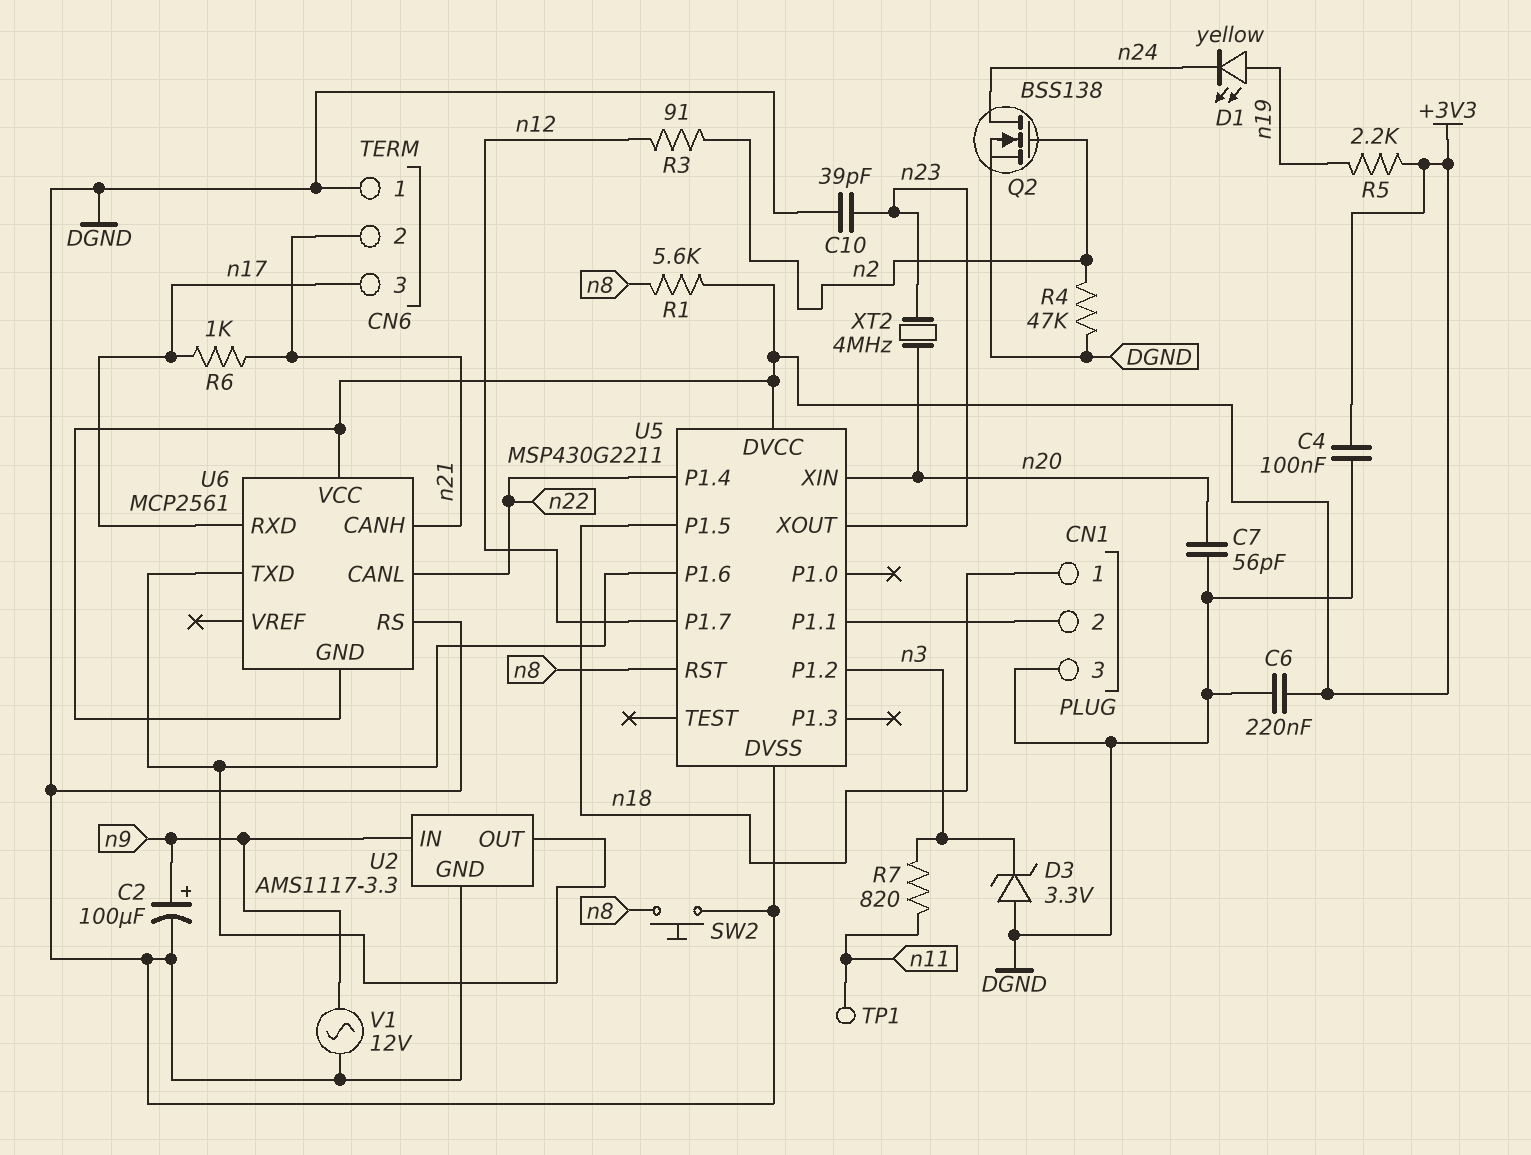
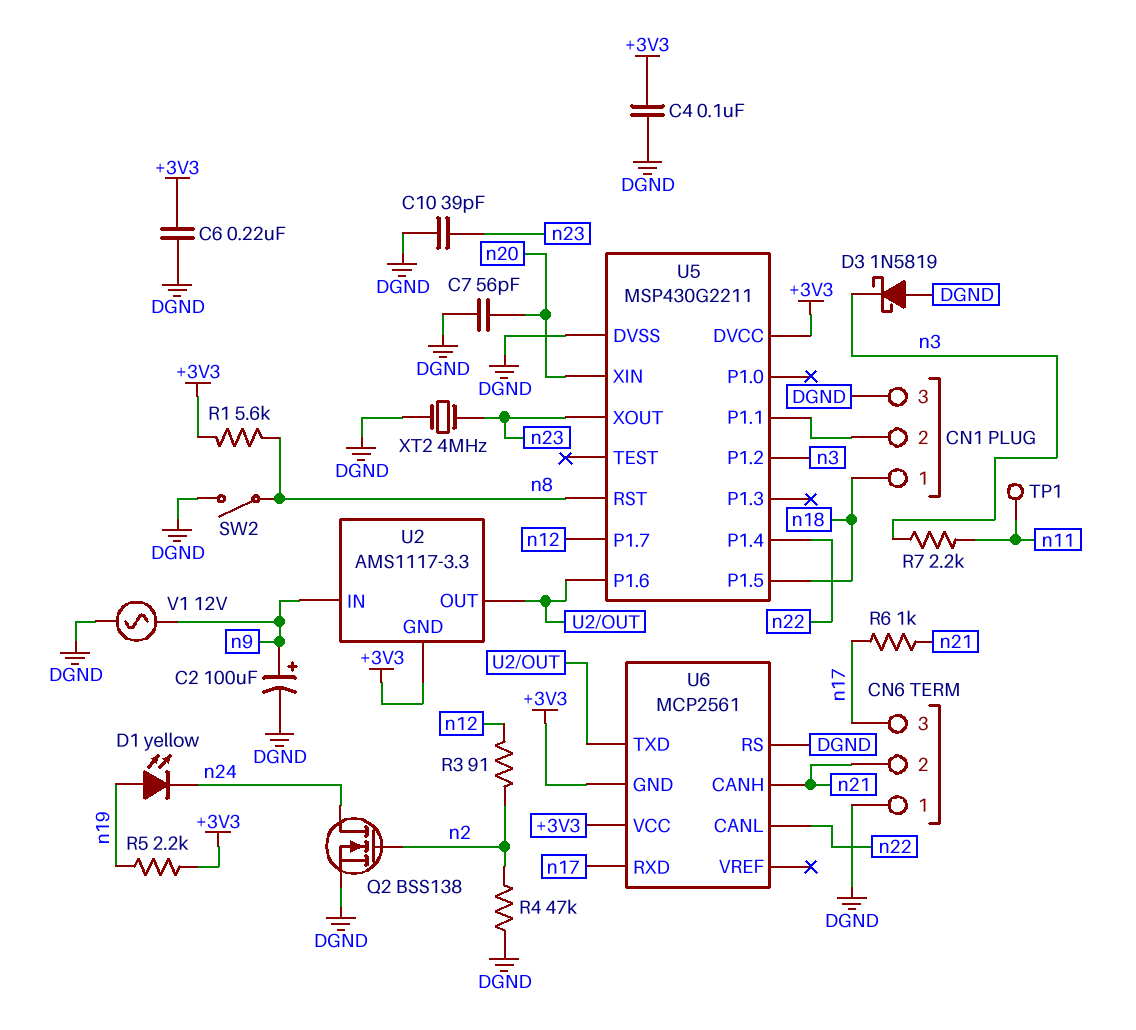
D3: zener 3.3V (A DGND, K n3) -> schottky 1N5819 (A DGND, K n3)
R7: 820 (n3, n11) -> 2.2k (n3, n11)
SW2: button (DGND, n8) -> switch (DGND, n8)
U2 pin GND: DGND -> +3V3
XT2: 4MHz (n20, n23) -> 4MHz (DGND, n23)

